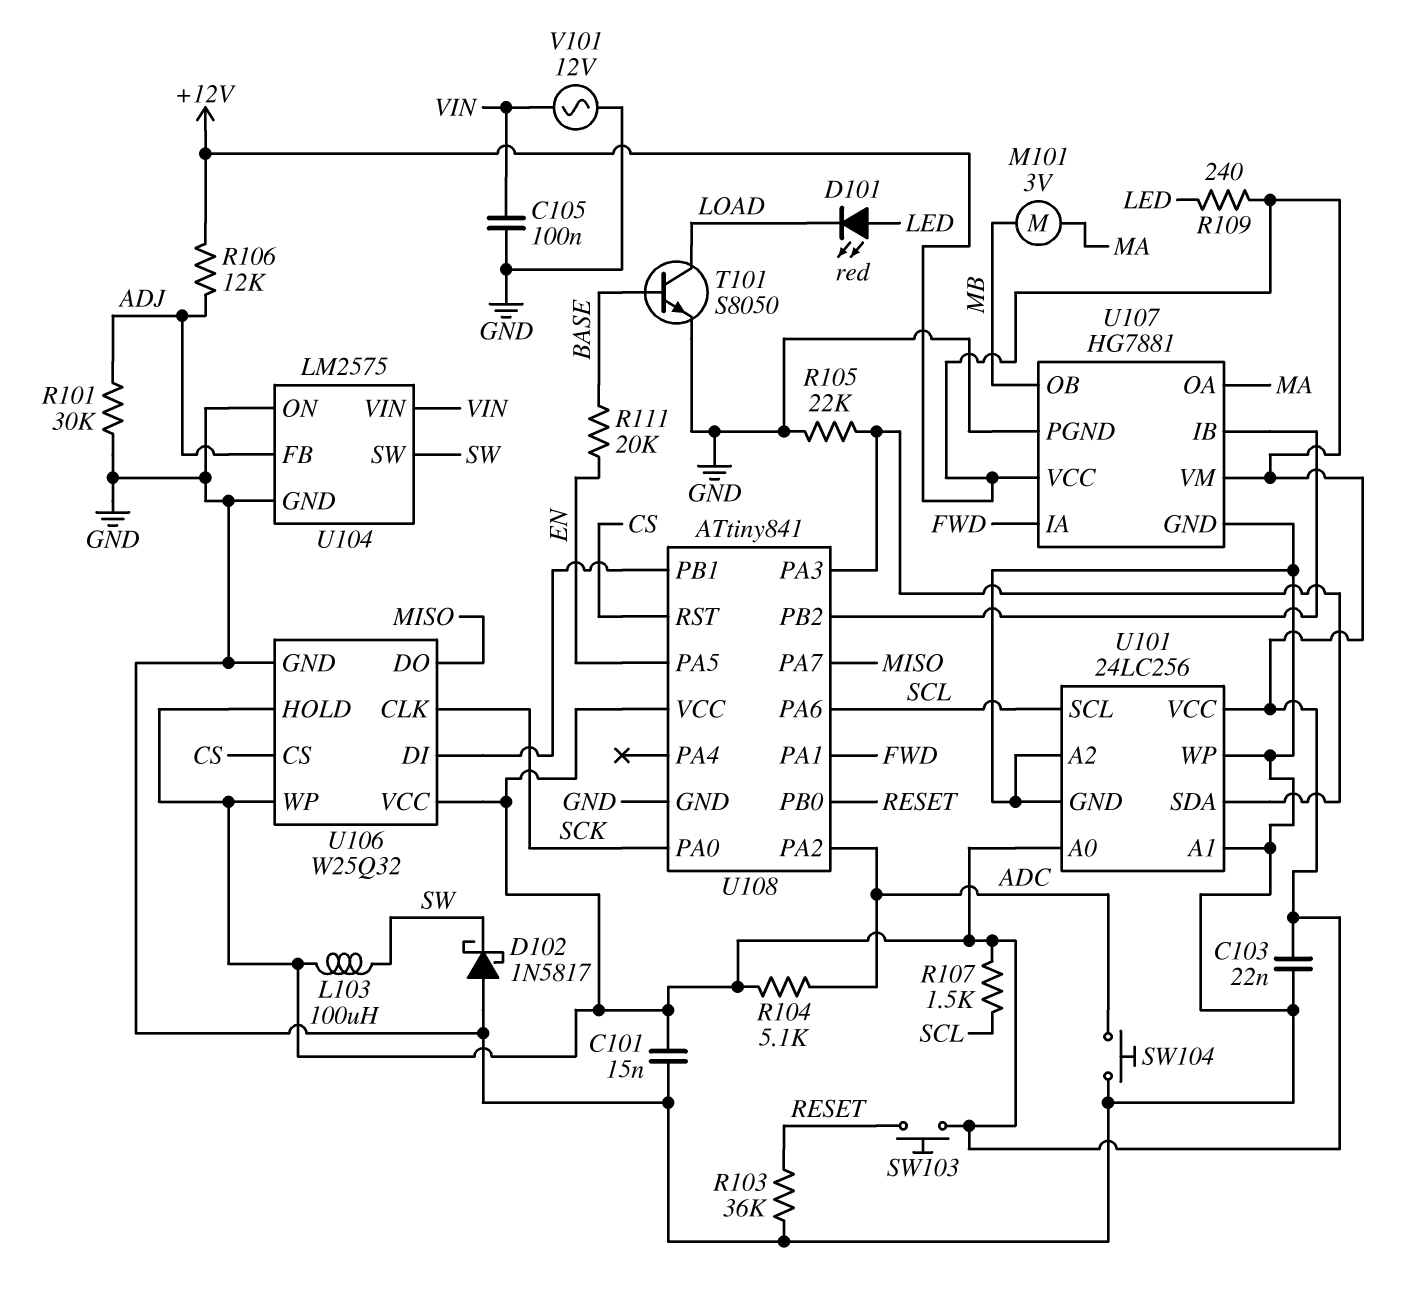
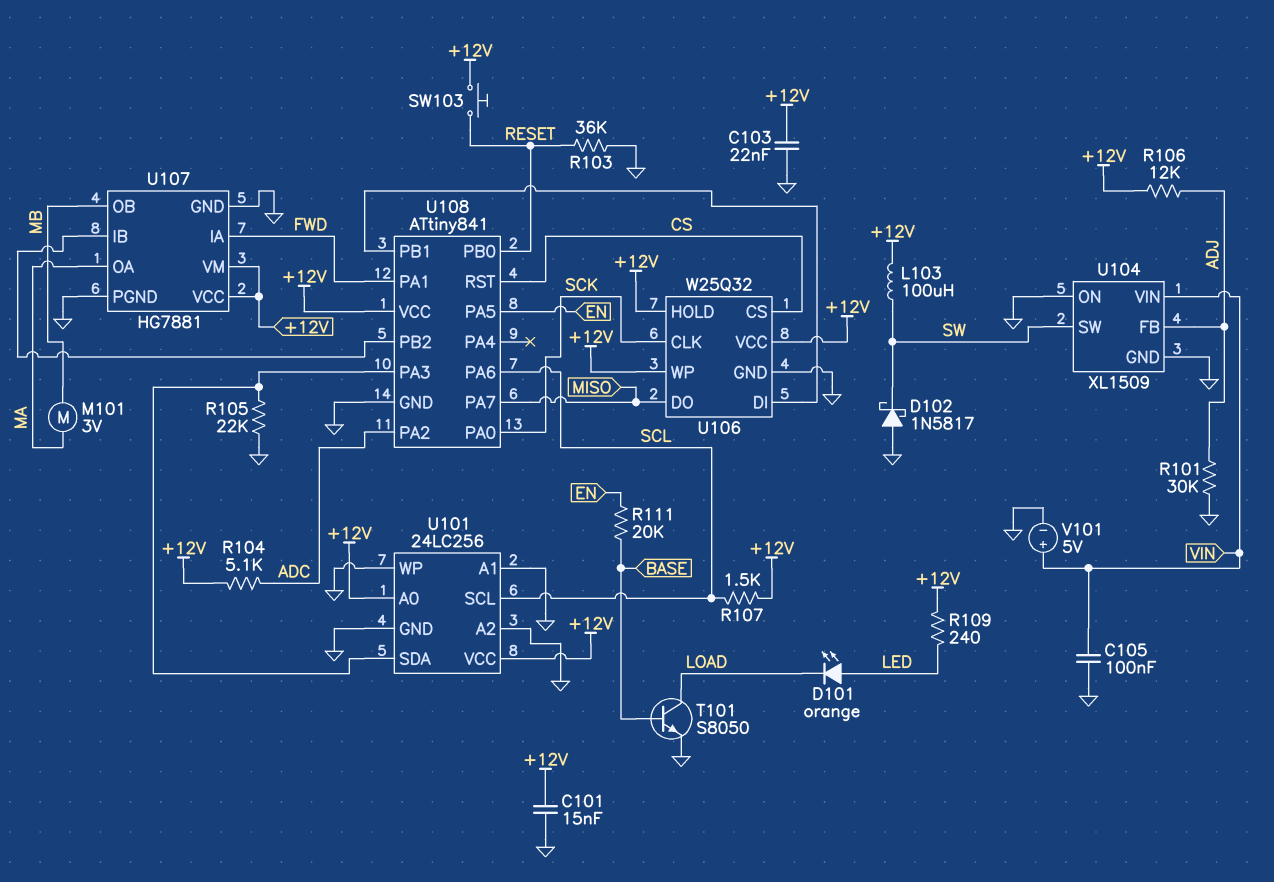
D101: LED red (A LED, K LOAD) -> LED orange (A LED, K LOAD)
SW104: button (ADC, GND) -> none
U104: LM2575 -> XL1509
V101: AC 12V (GND, VIN) -> 5V (plus VIN, minus GND)

